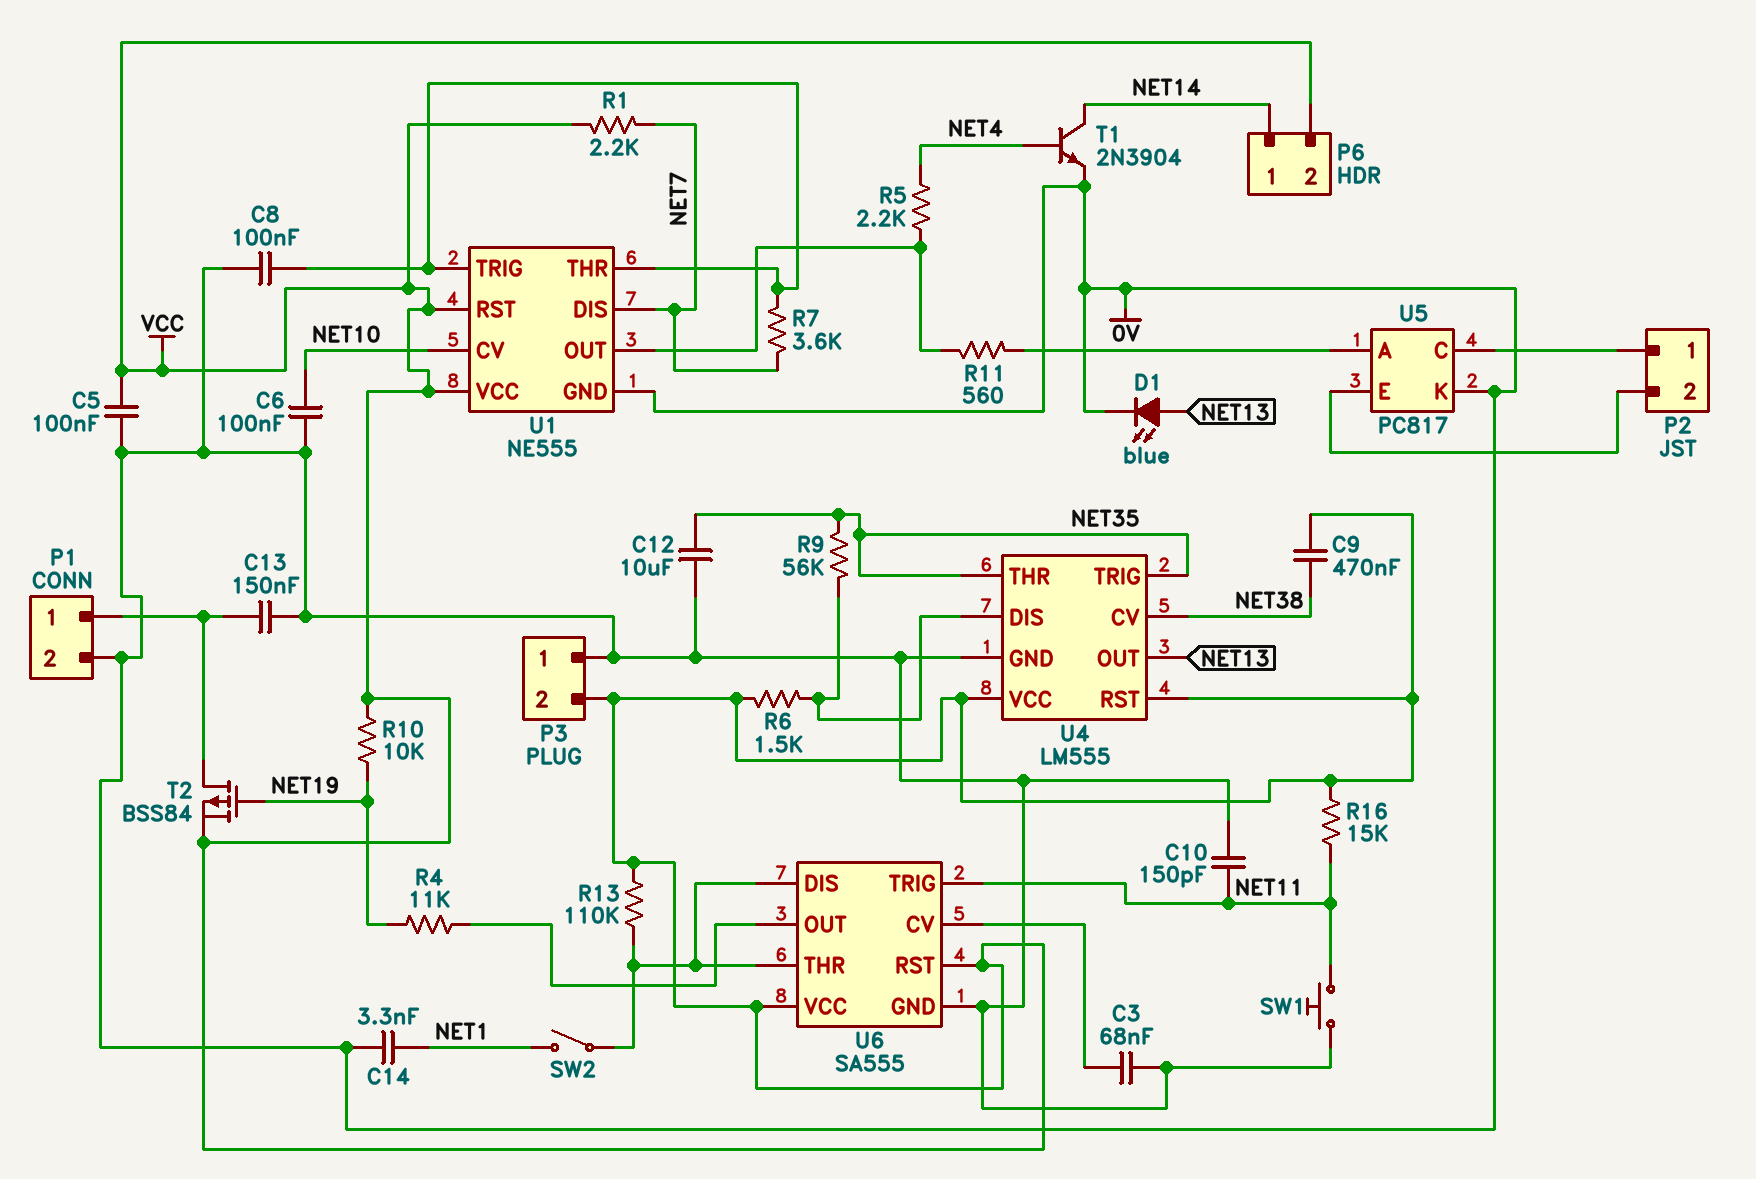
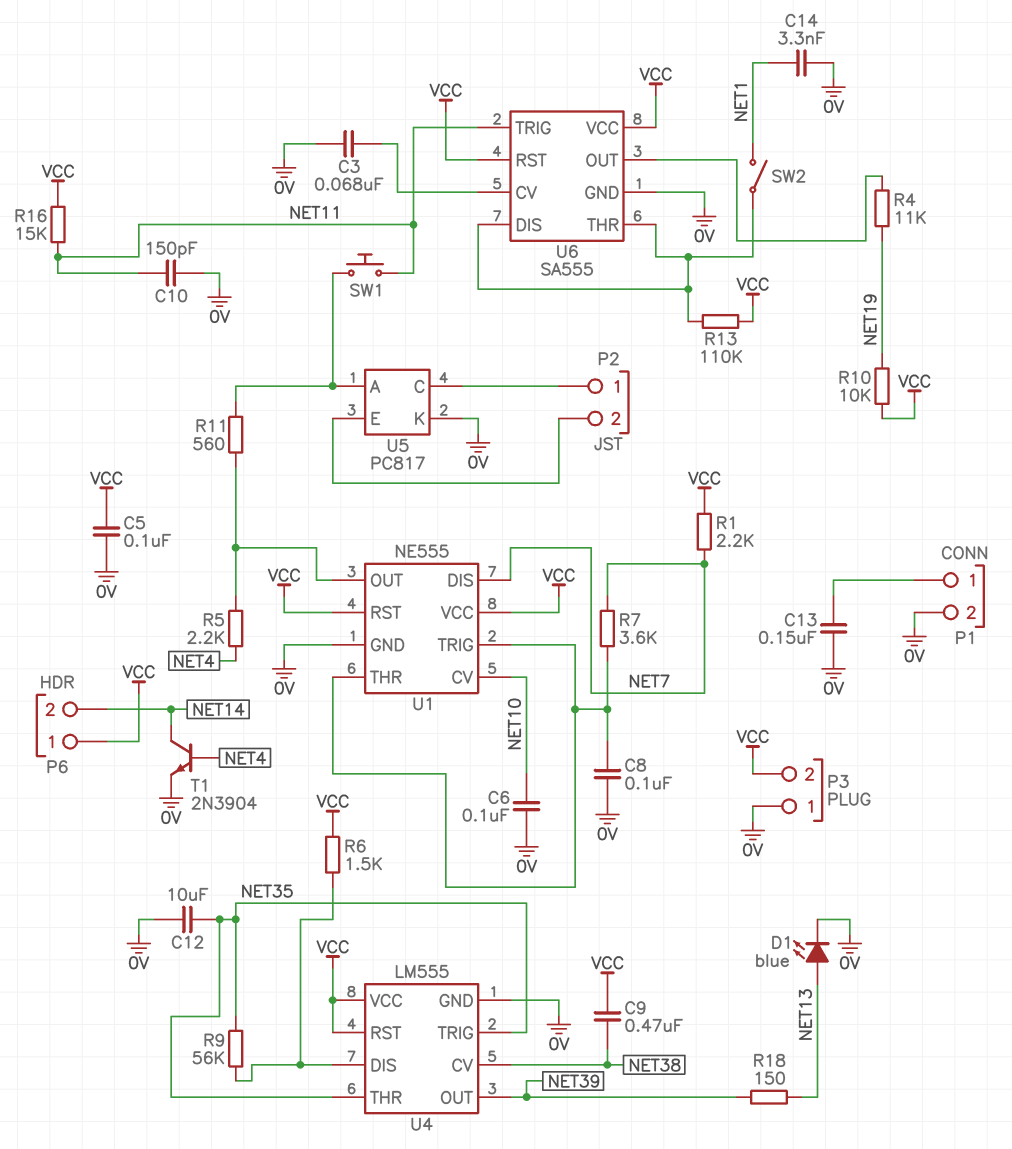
P6 pin 1: NET14 -> VCC
P6 pin 2: VCC -> NET14
R18: none -> 150 (NET13, NET39)
SW1: button (0V, NET11) -> button (NET11, U5/A)
T2: PMOS BSS84 (G NET19, D P1/1, S VCC) -> none
U4 pin OUT: NET13 -> NET39

